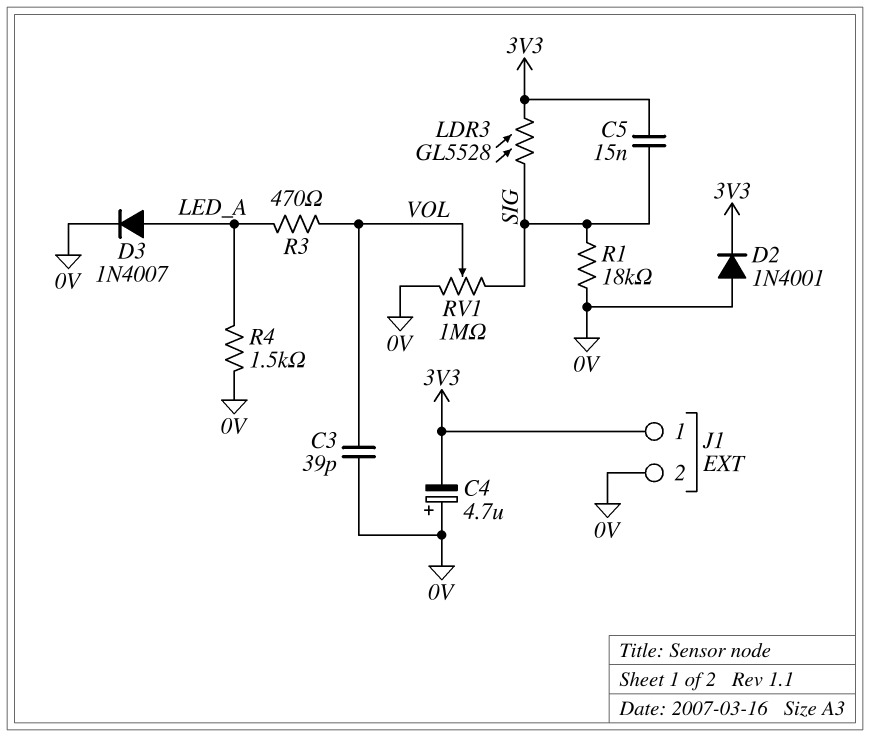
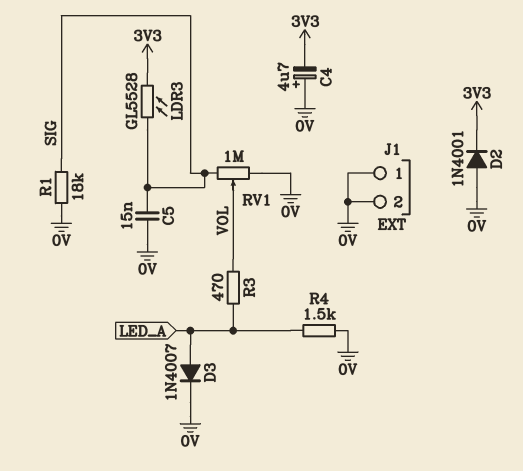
C3: 39pF (0V, VOL) -> none
C5: 15nF (3V3, SIG) -> 15nF (0V, SIG)
J1 pin 1: 3V3 -> 0V

